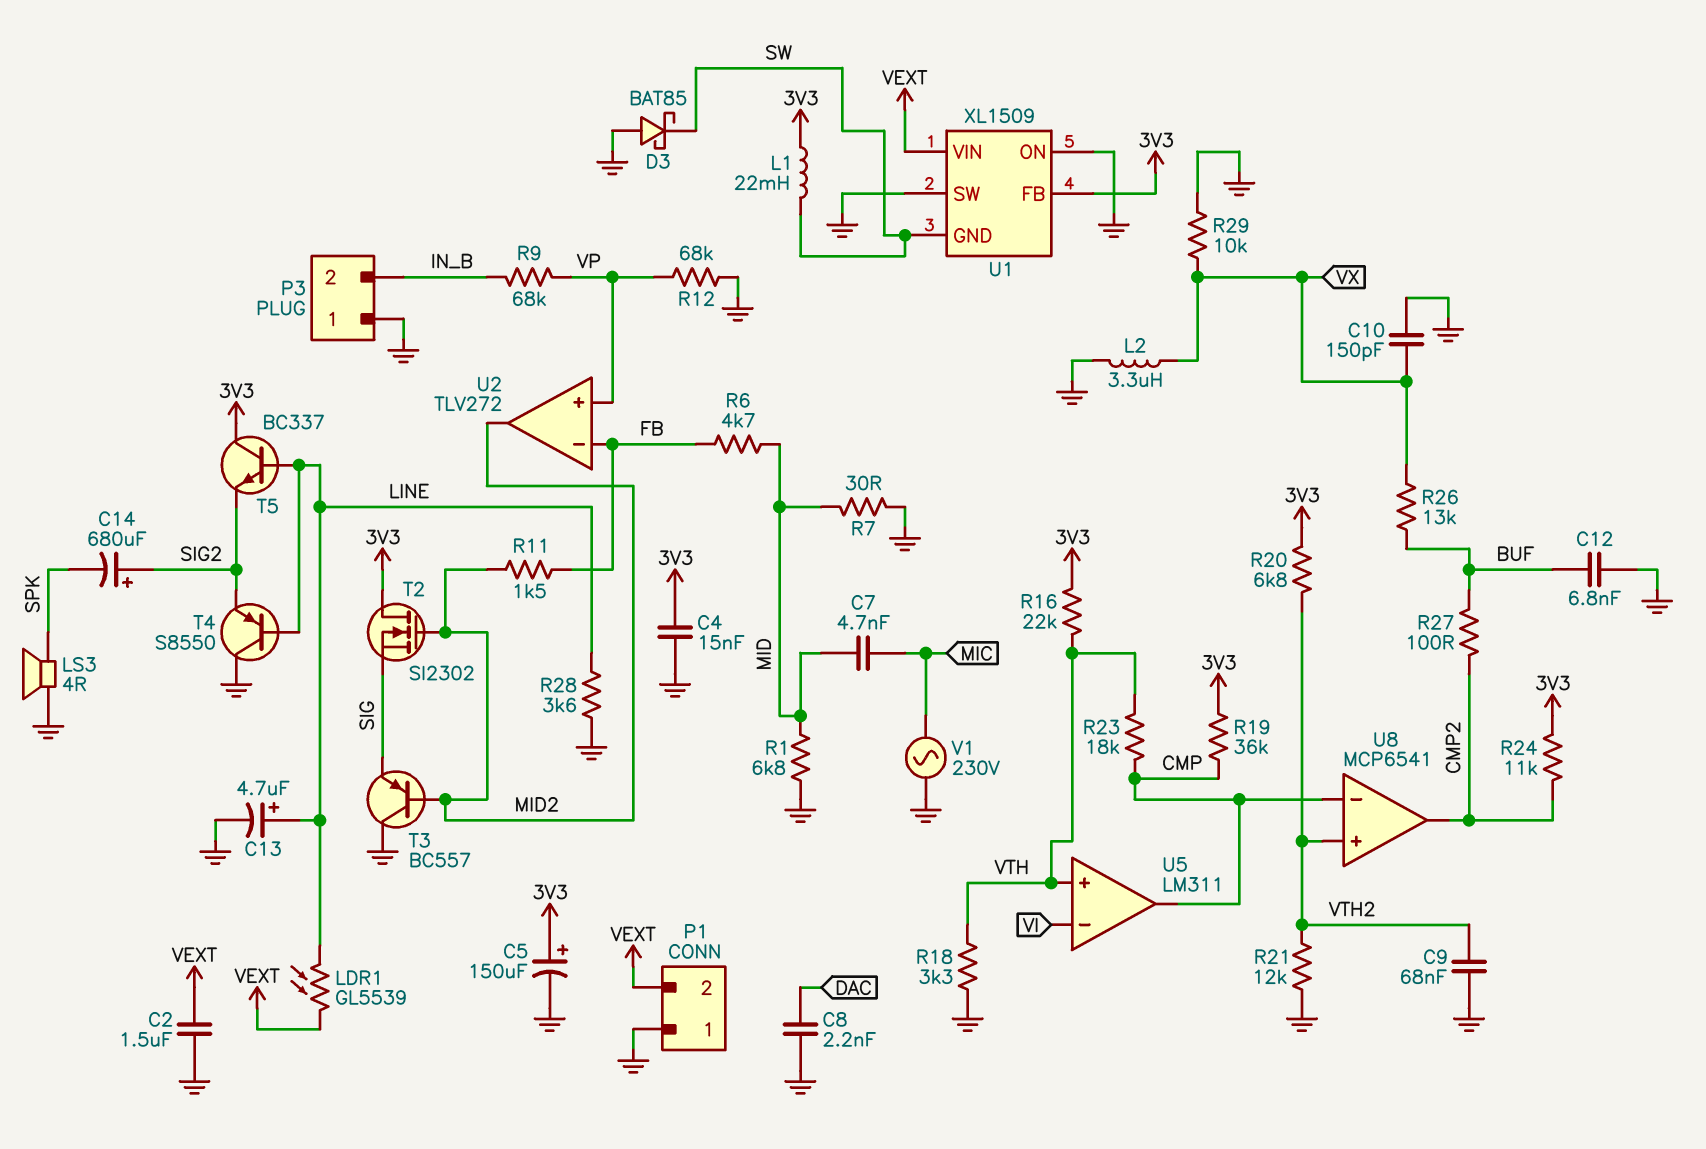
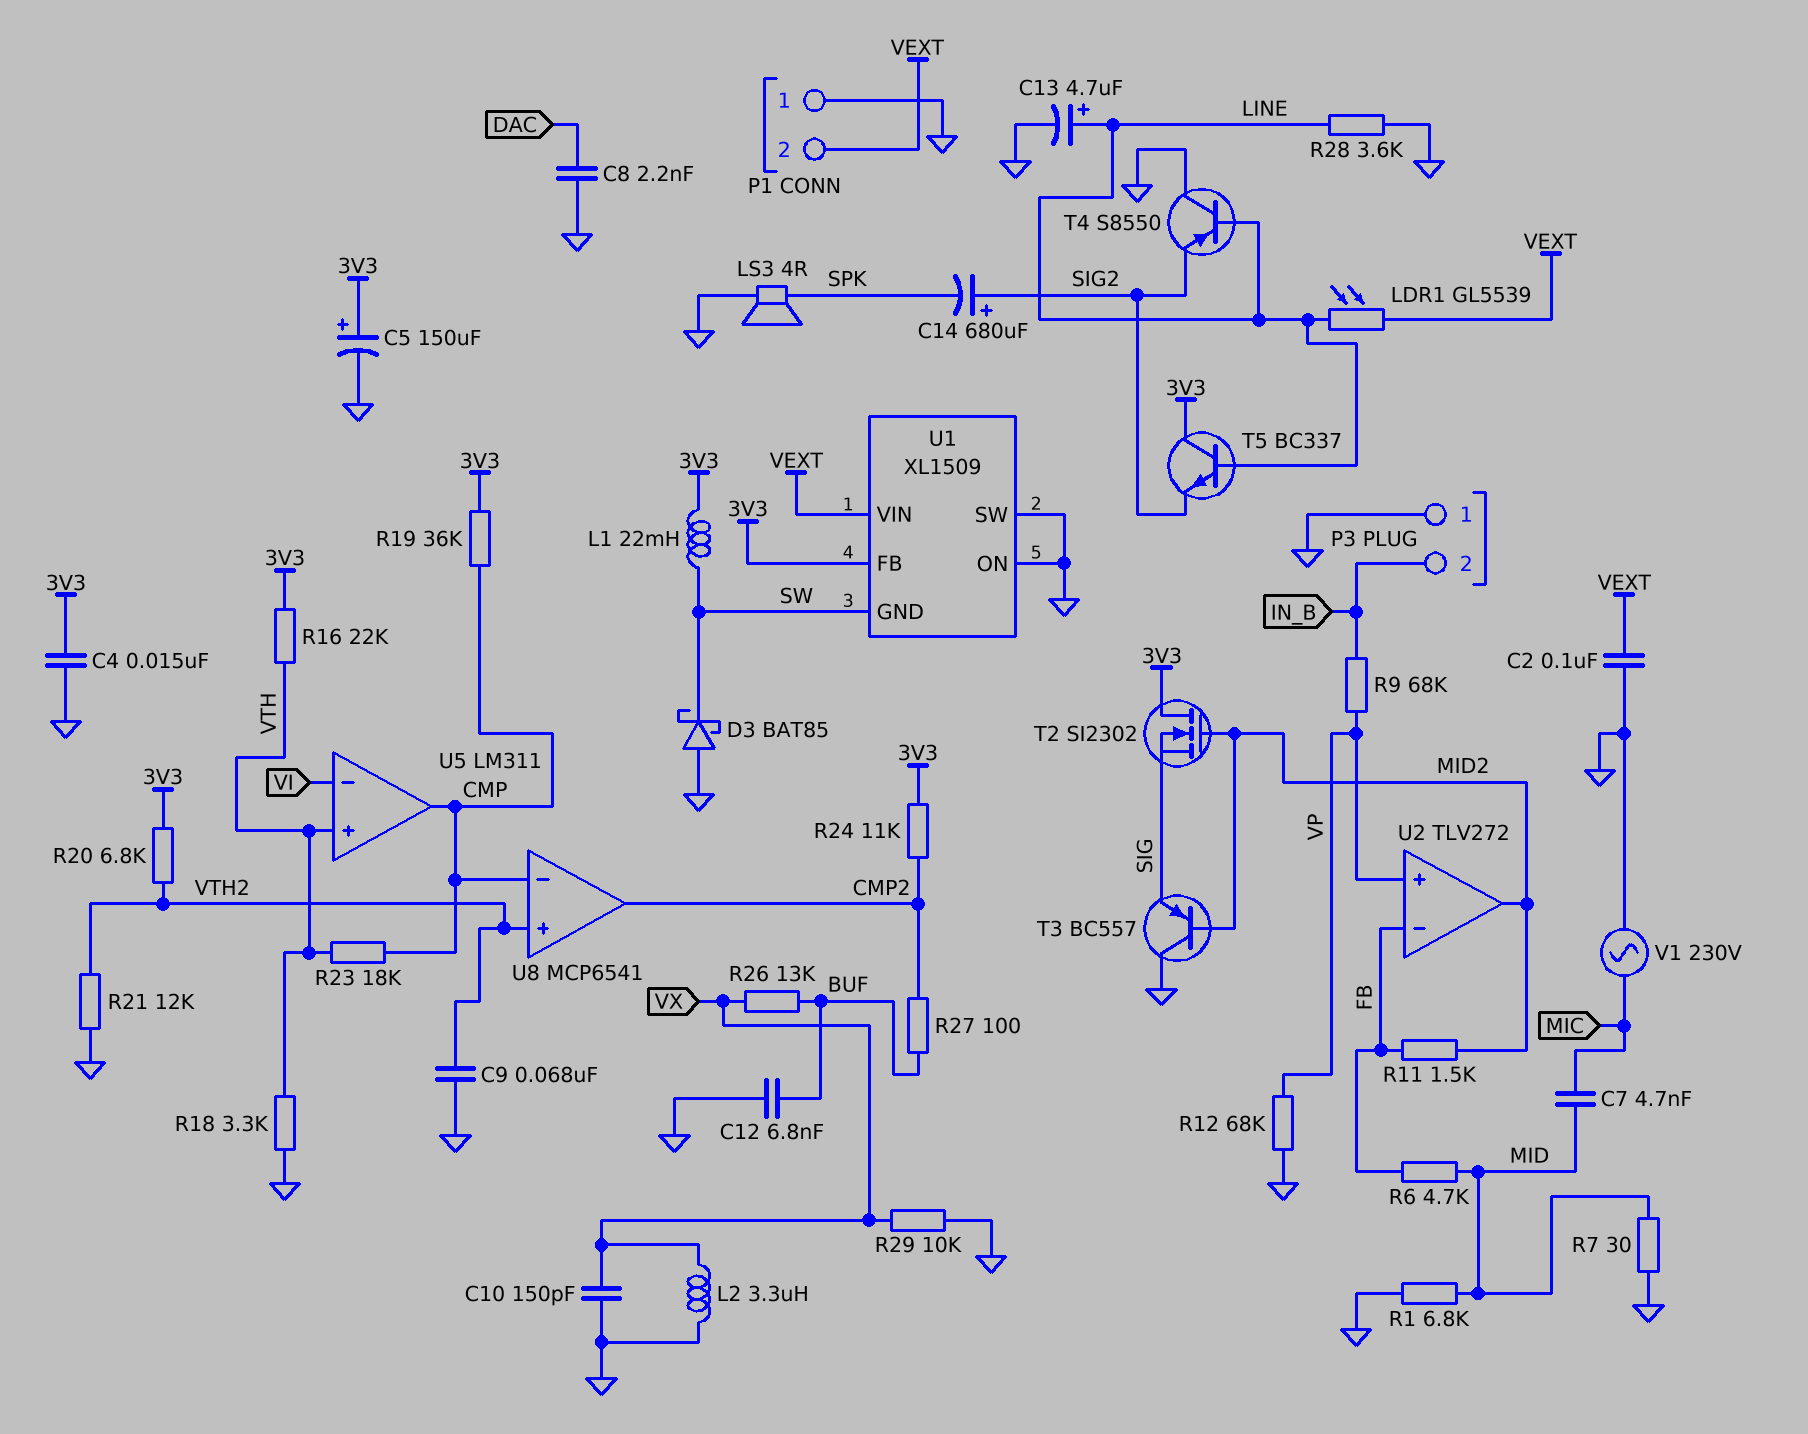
C2: 1.5uF (GND, VEXT) -> 100nF (GND, VEXT)

